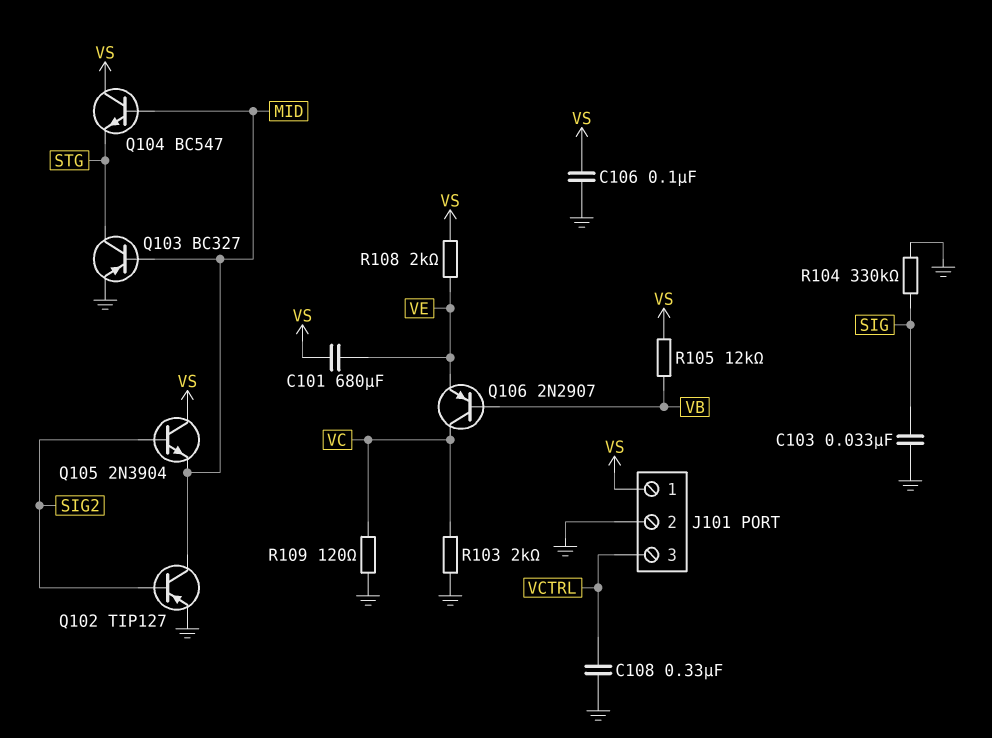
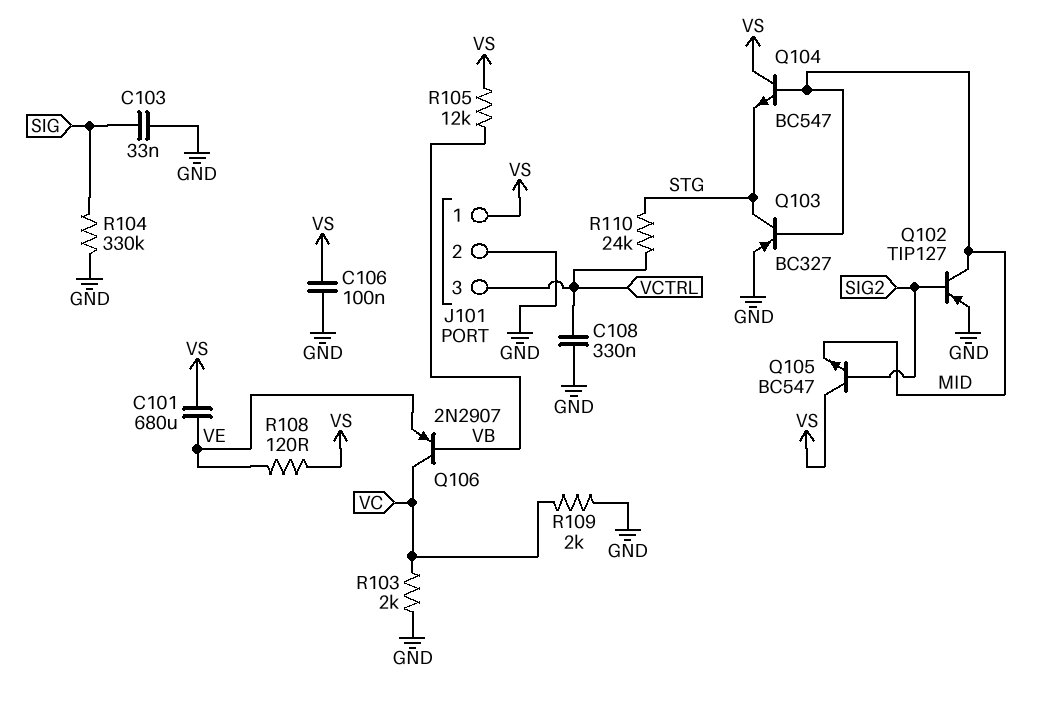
Q105: NPN 2N3904 (B SIG2, C VS, E MID) -> NPN BC547 (B SIG2, C VS, E MID)
R108: 2k (VE, VS) -> 120 (VE, VS)
R109: 120 (GND, VC) -> 2k (GND, VC)
R110: none -> 24k (STG, VCTRL)

